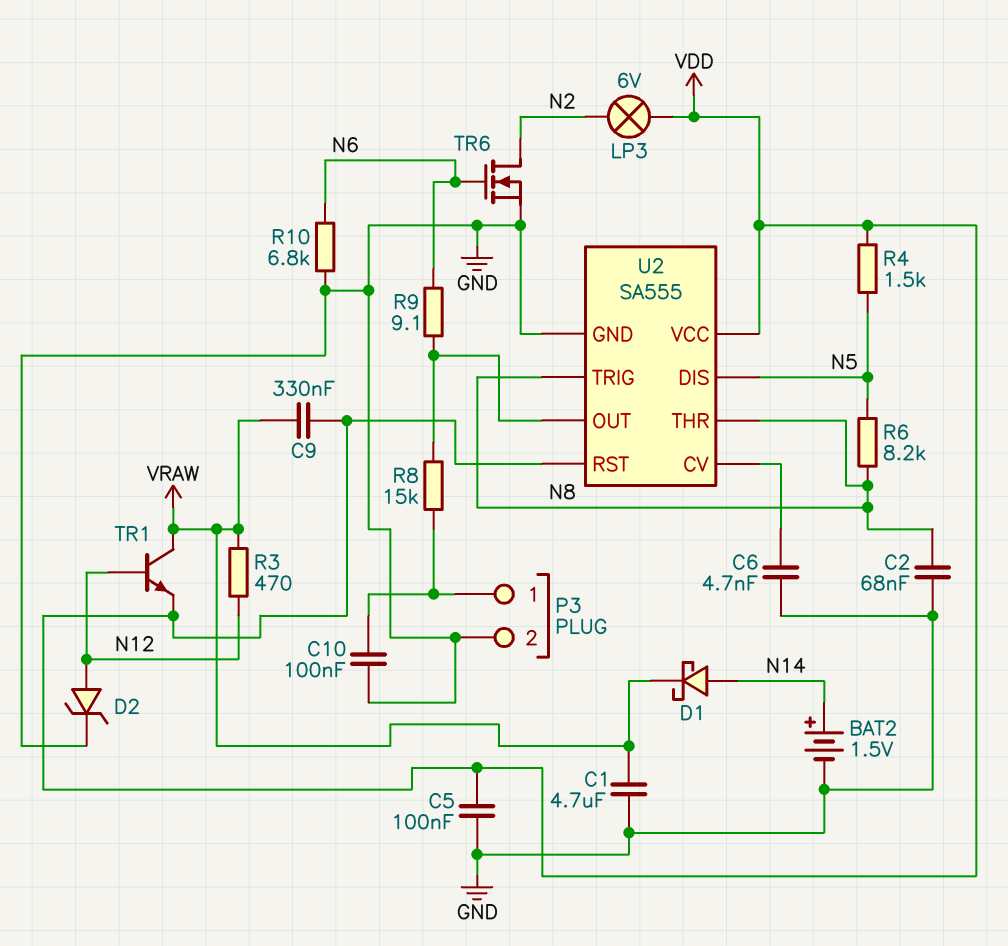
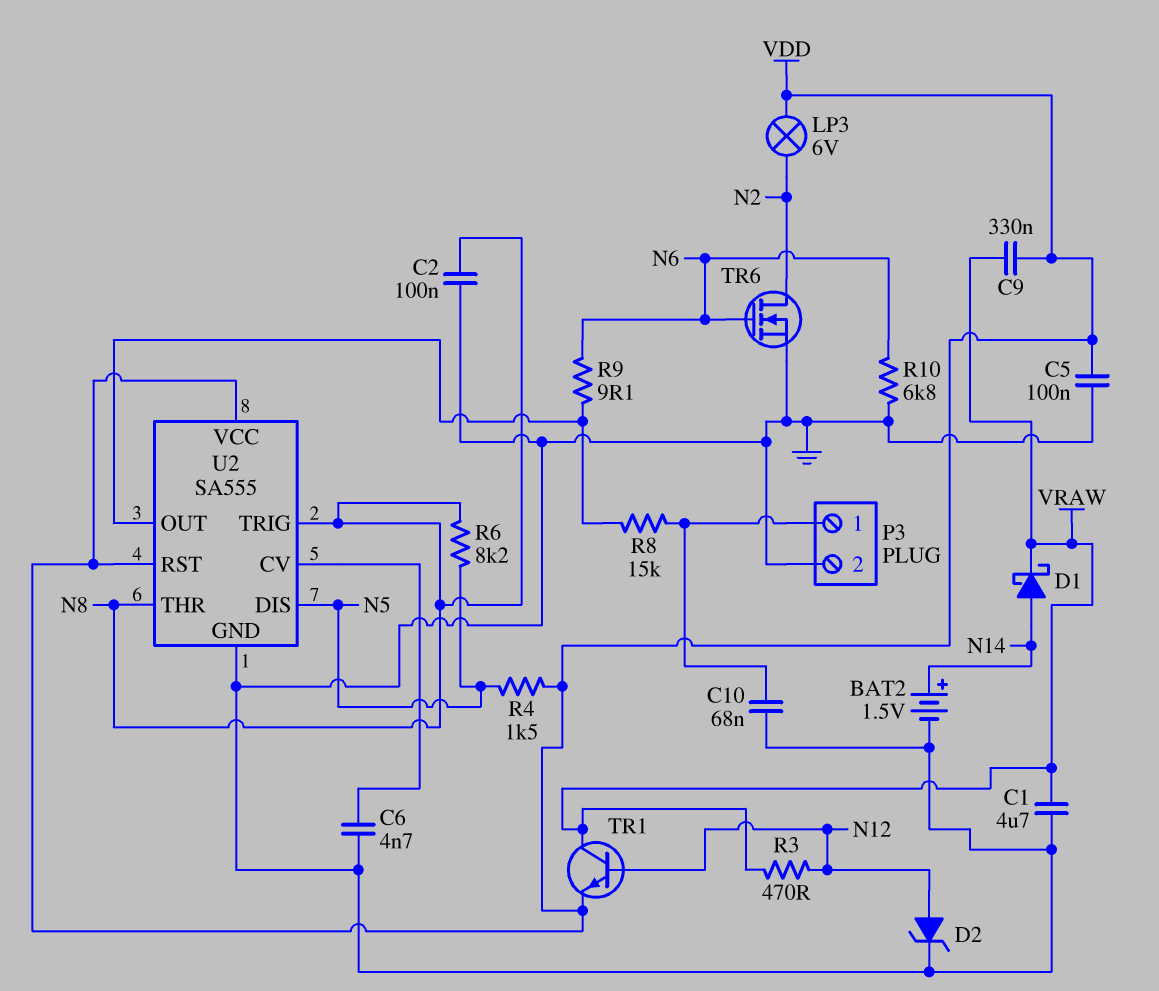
C2: 68nF (GND, N8) -> 100nF (GND, N8)
C10: 100nF (GND, P3/1) -> 68nF (GND, P3/1)

